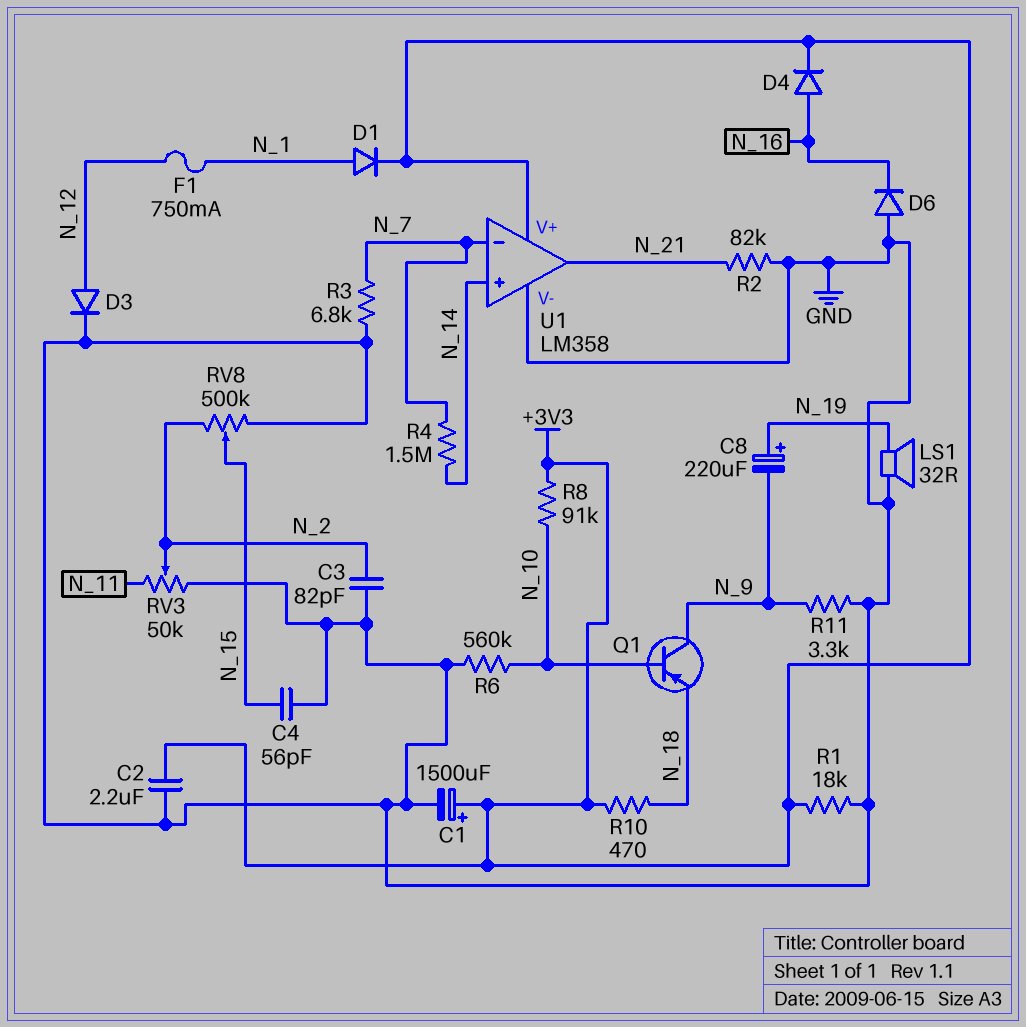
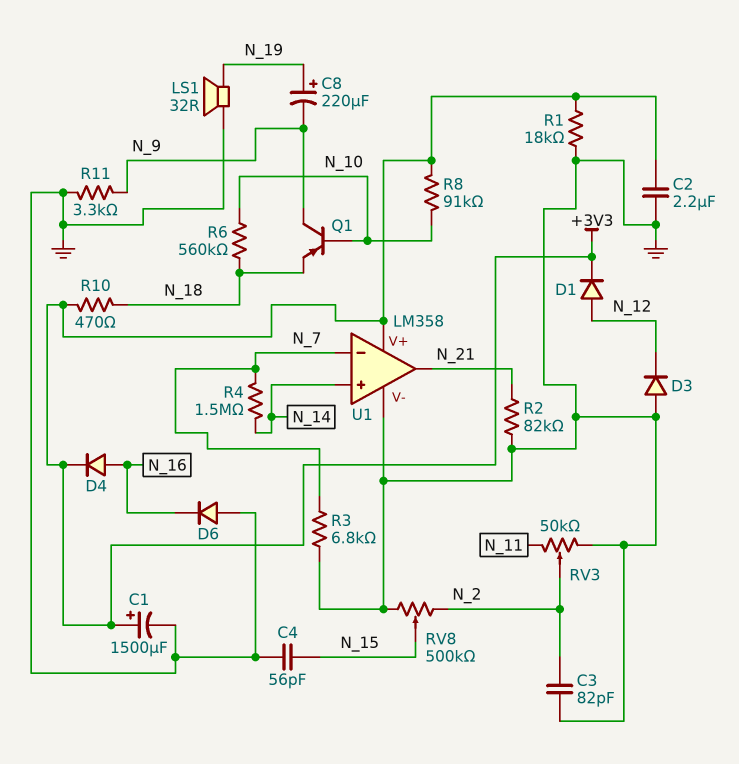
D1: diode (A N_1, K +3V3) -> diode (A N_12, K +3V3)
D3: diode (A N_12, K GND) -> diode (A GND, K N_12)
F1: 750mA (N_1, N_12) -> none
R6: 560k (GND, N_10) -> 560k (N_10, N_18)

